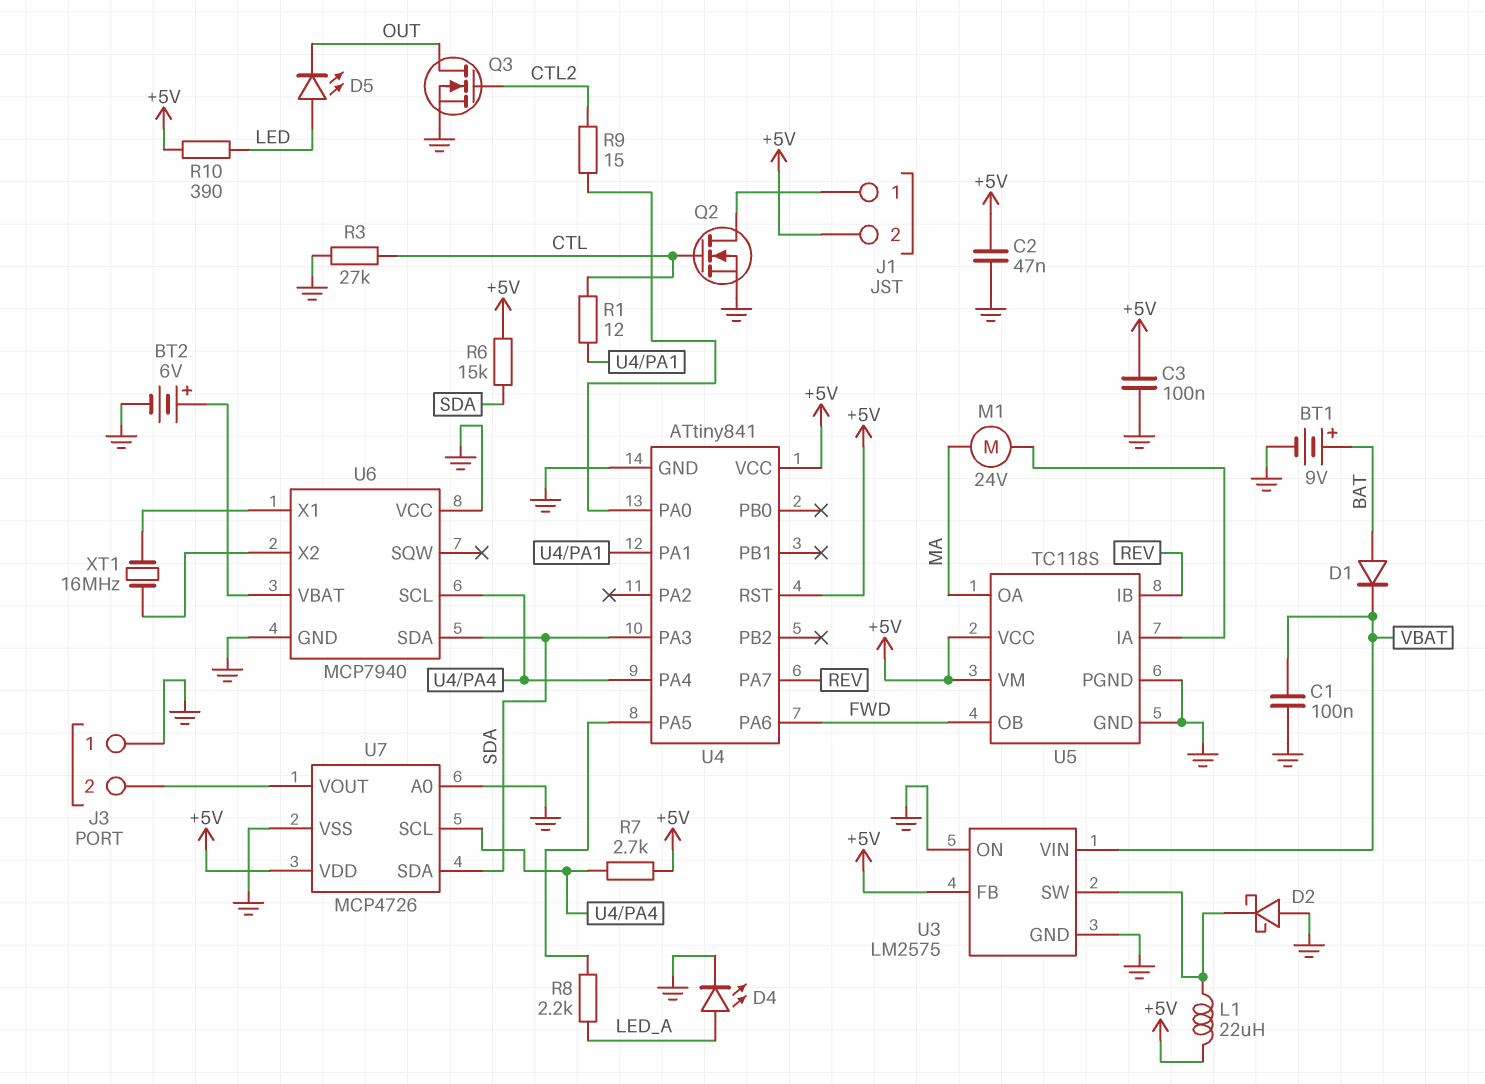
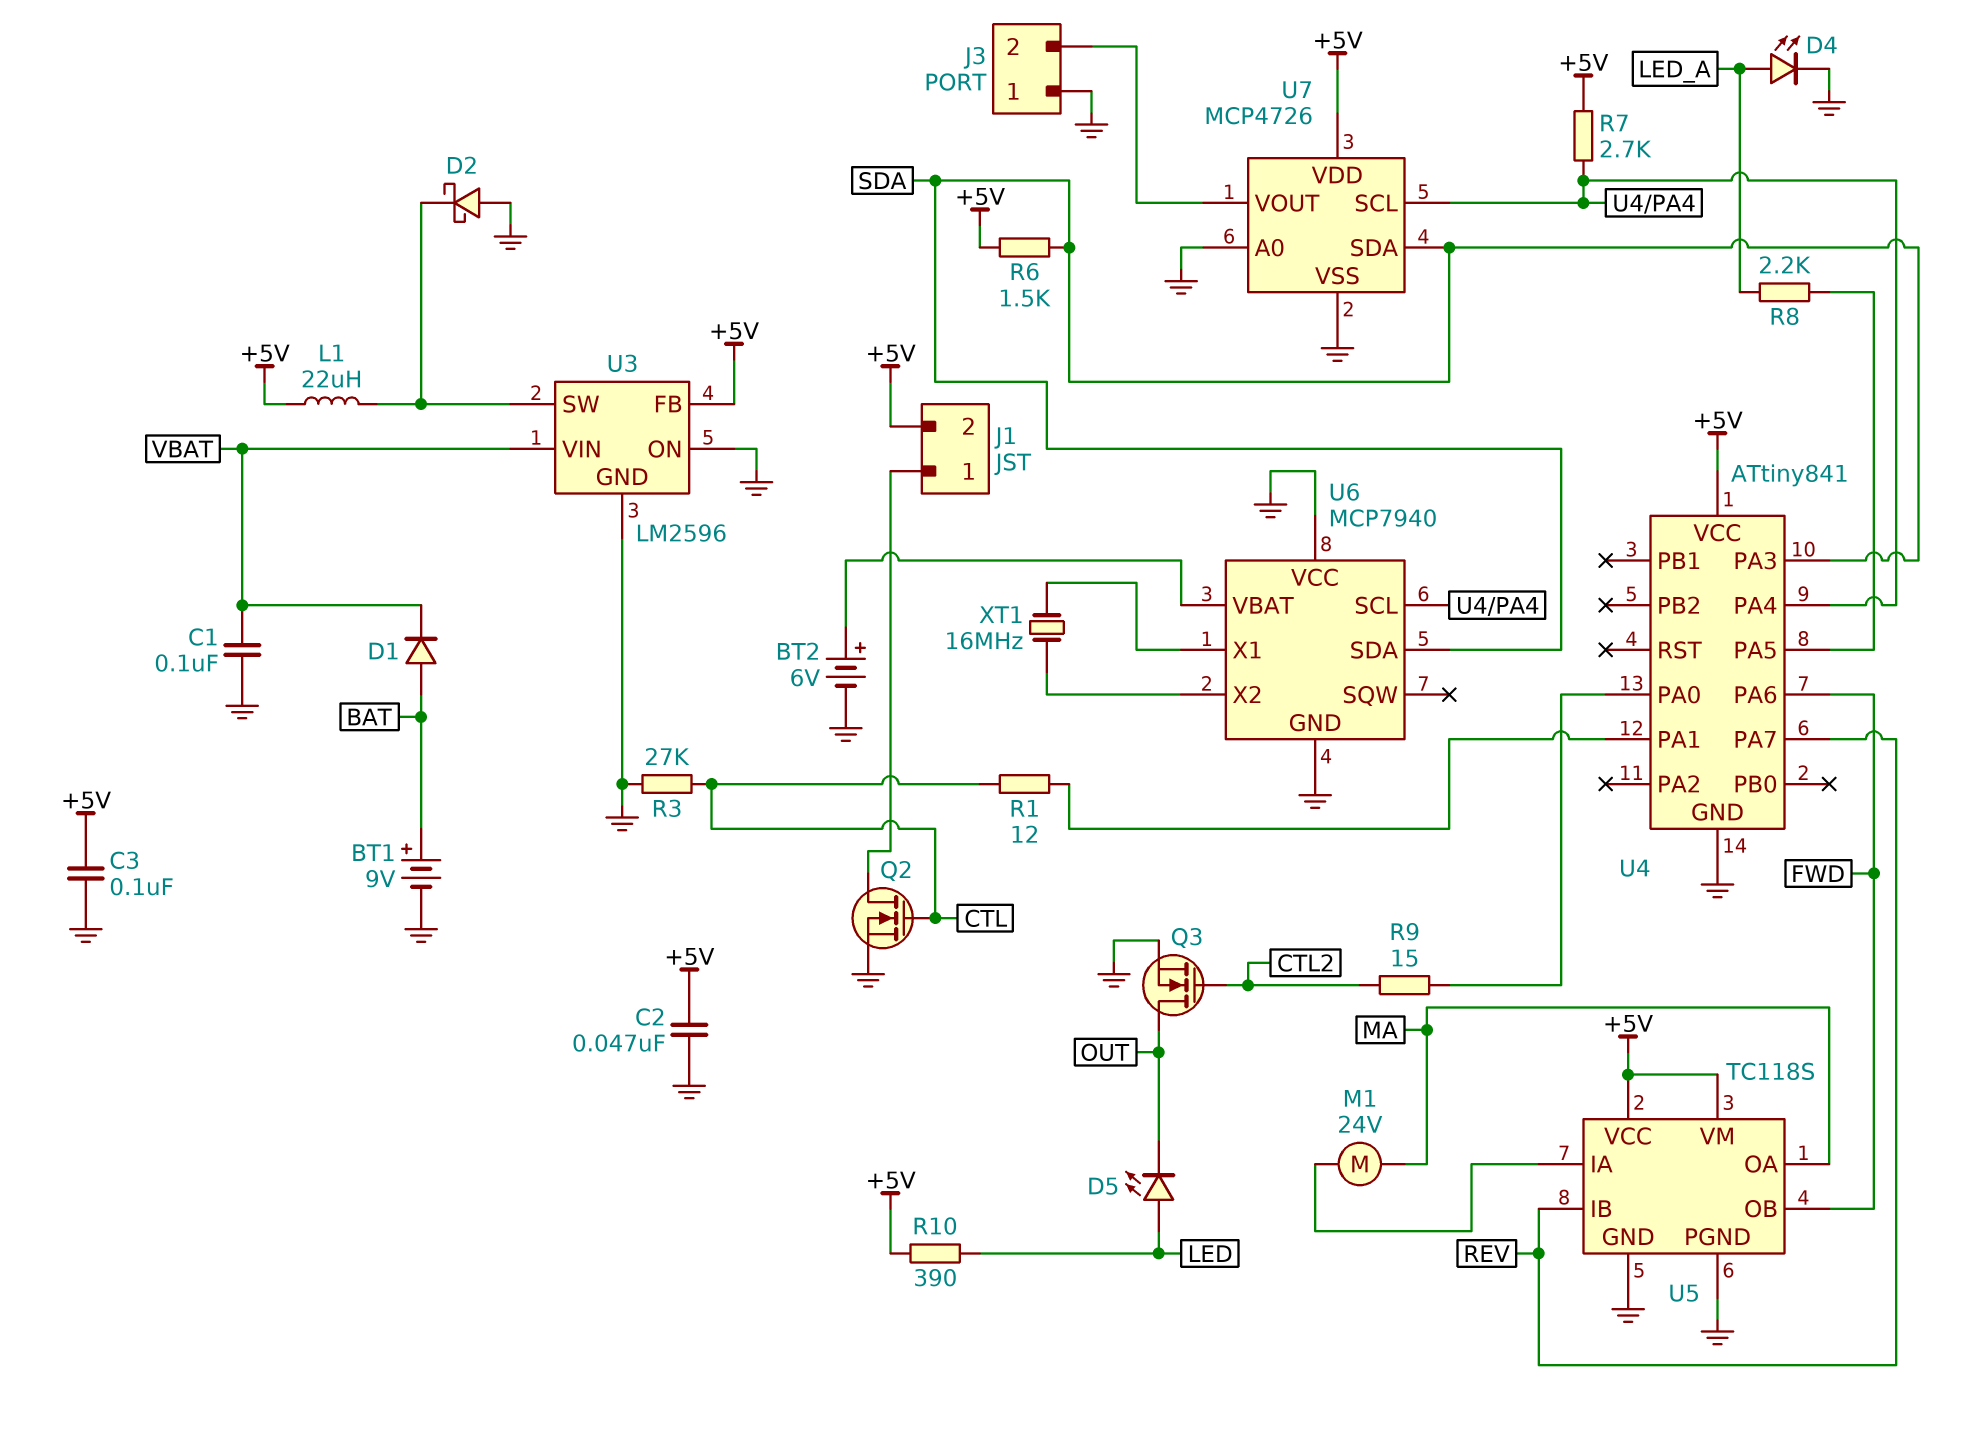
R6: 15k (+5V, SDA) -> 1.5k (+5V, SDA)
U3: LM2575 -> LM2596
U4 pin RST: +5V -> none

